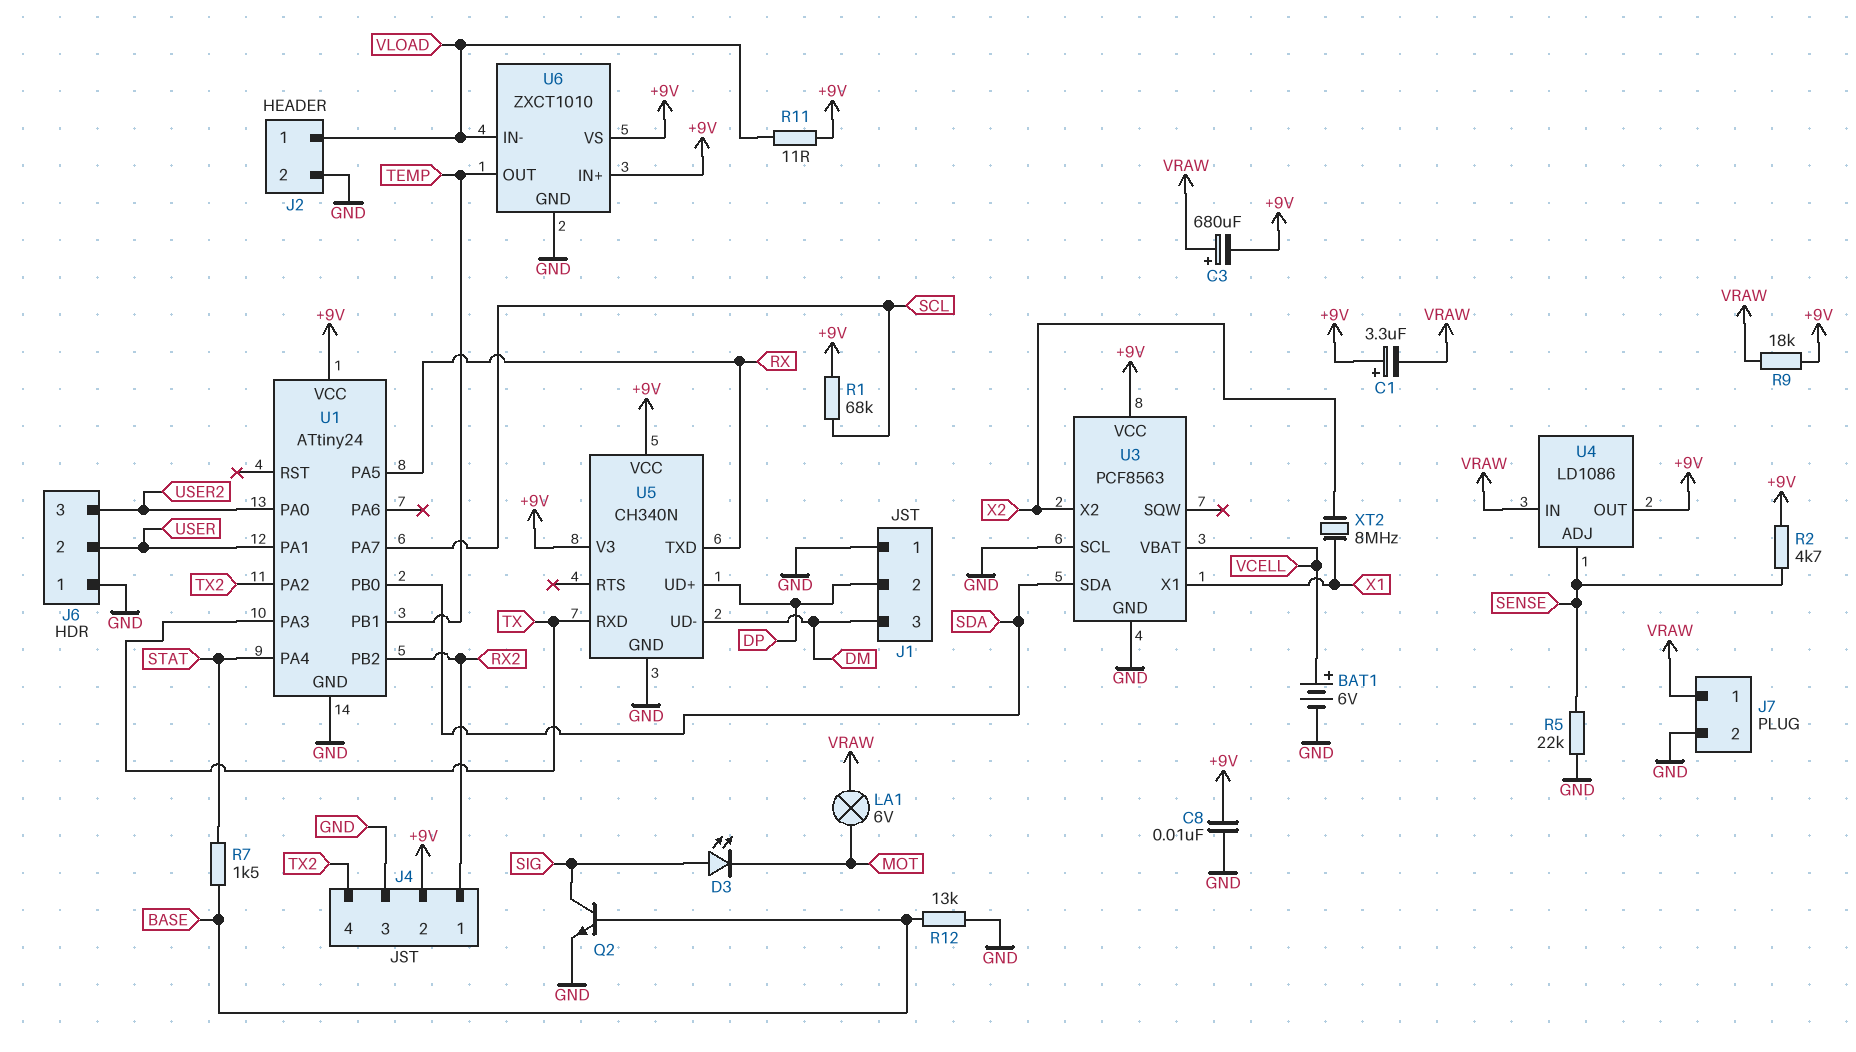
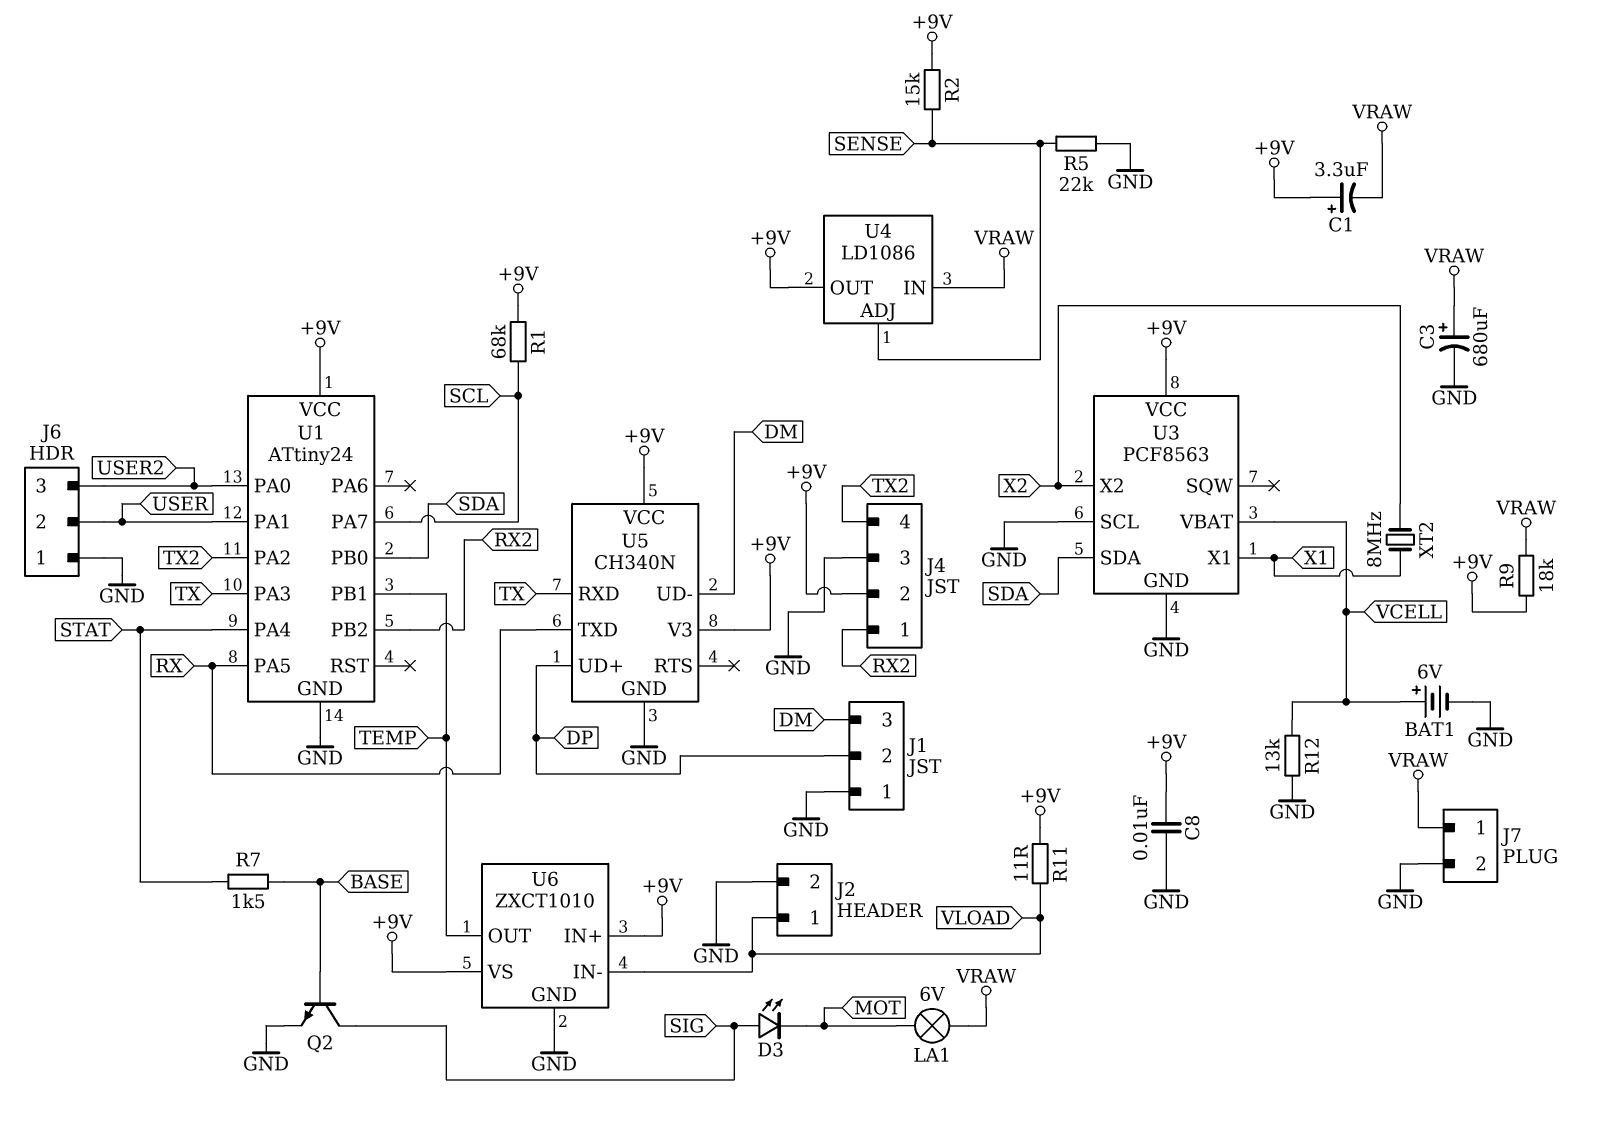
C3: 680uF (plus VRAW, minus +9V) -> 680uF (plus VRAW, minus GND)
R2: 4.7k (+9V, SENSE) -> 15k (+9V, SENSE)
R12: 13k (BASE, GND) -> 13k (GND, VCELL)

